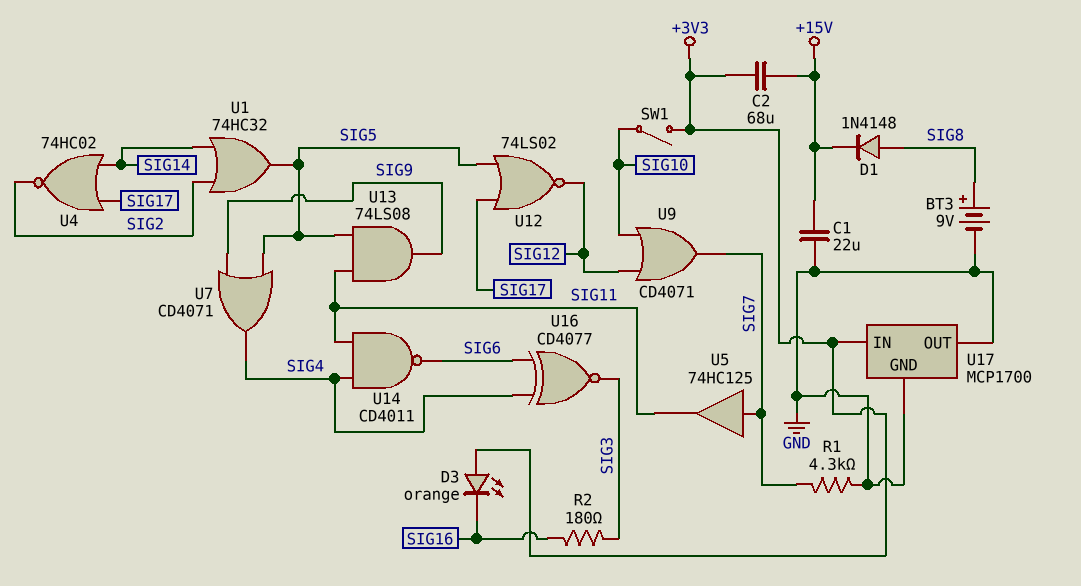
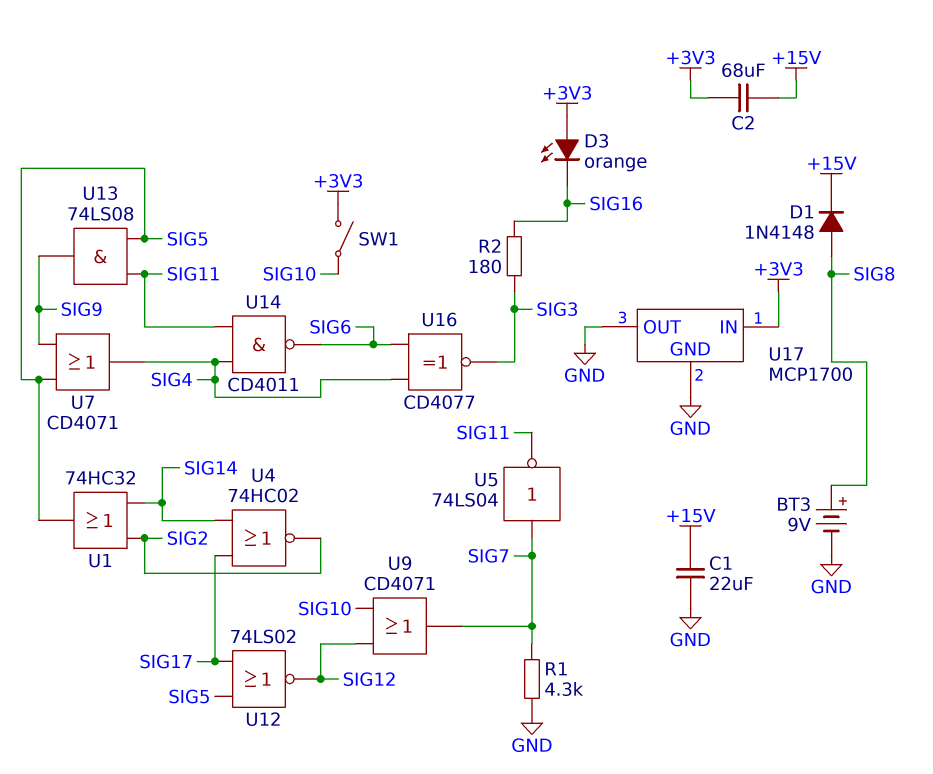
U5: buffer 74HC125 (in SIG7, out SIG11) -> NOT 74LS04 (in SIG7, out SIG11)

